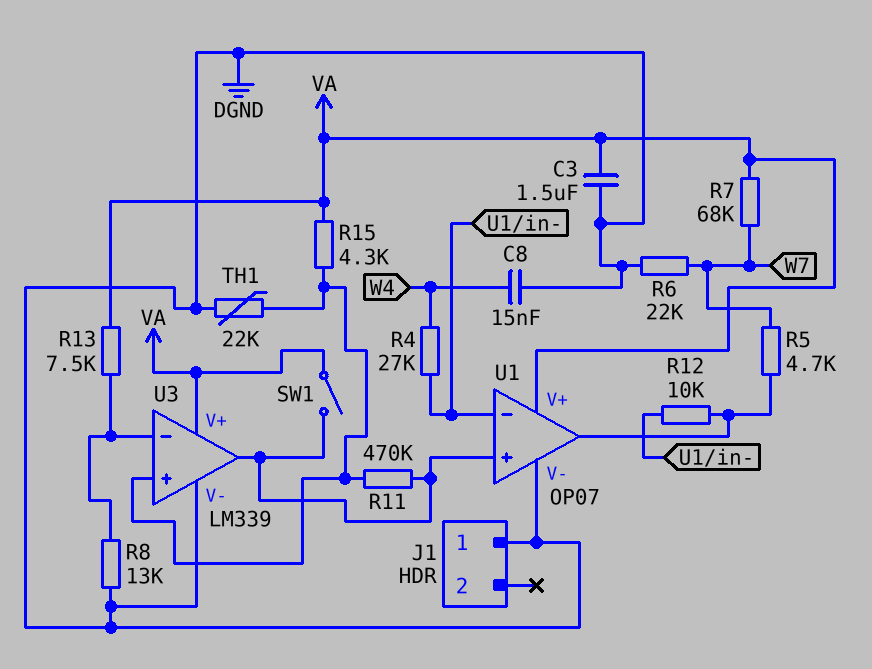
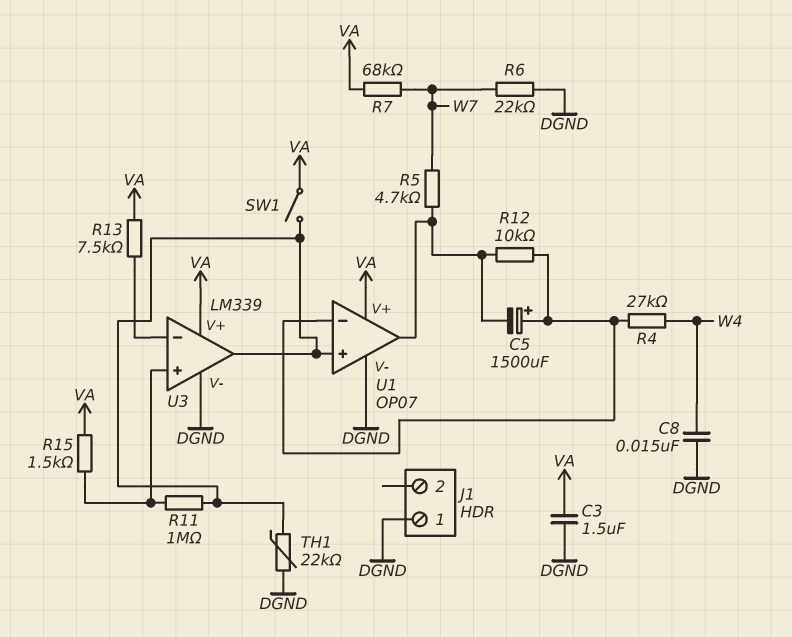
C5: none -> 1500uF (plus U1/in-, minus U1/out)
R8: 13k (DGND, U3/in-) -> none
R11: 470k (U1/in+, U3/in+) -> 1M (U1/in+, U3/in+)
R15: 4.3k (U3/in+, VA) -> 1.5k (U3/in+, VA)
TH1: 22k (DGND, U3/in+) -> 22k (DGND, U1/in+)

